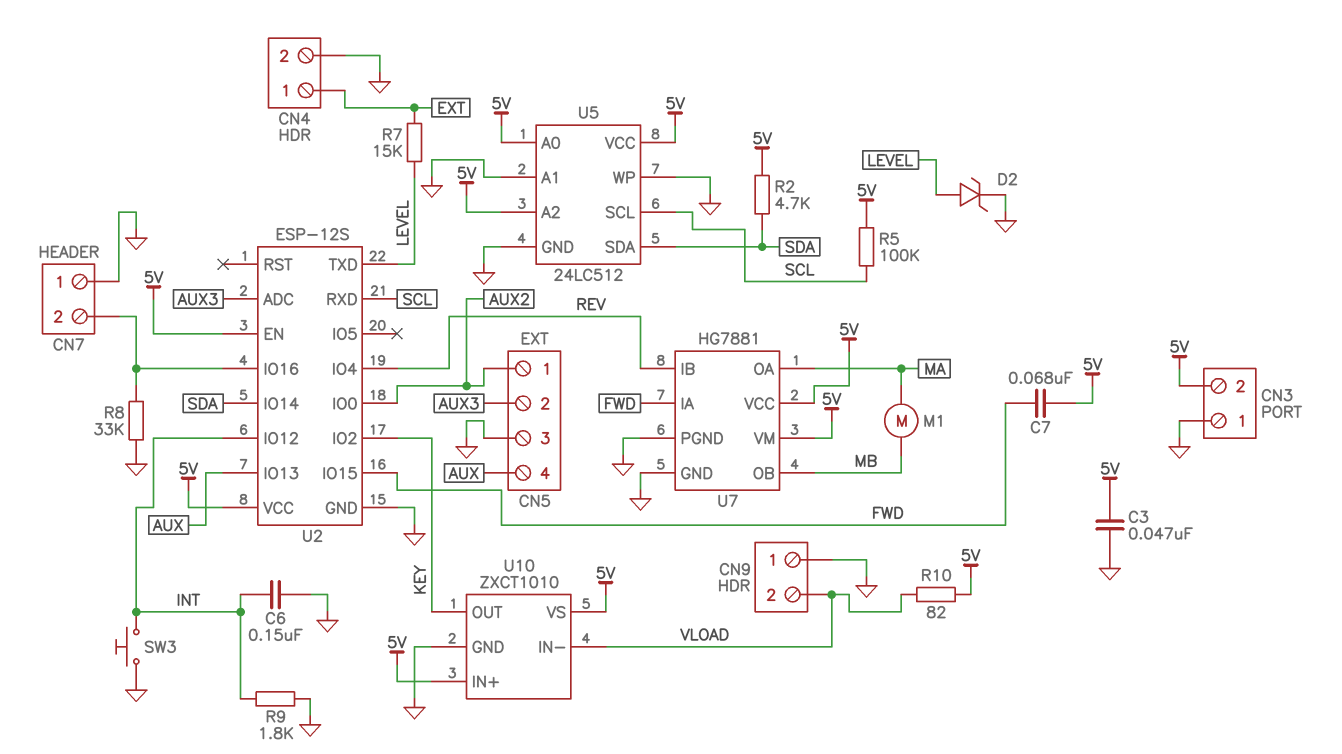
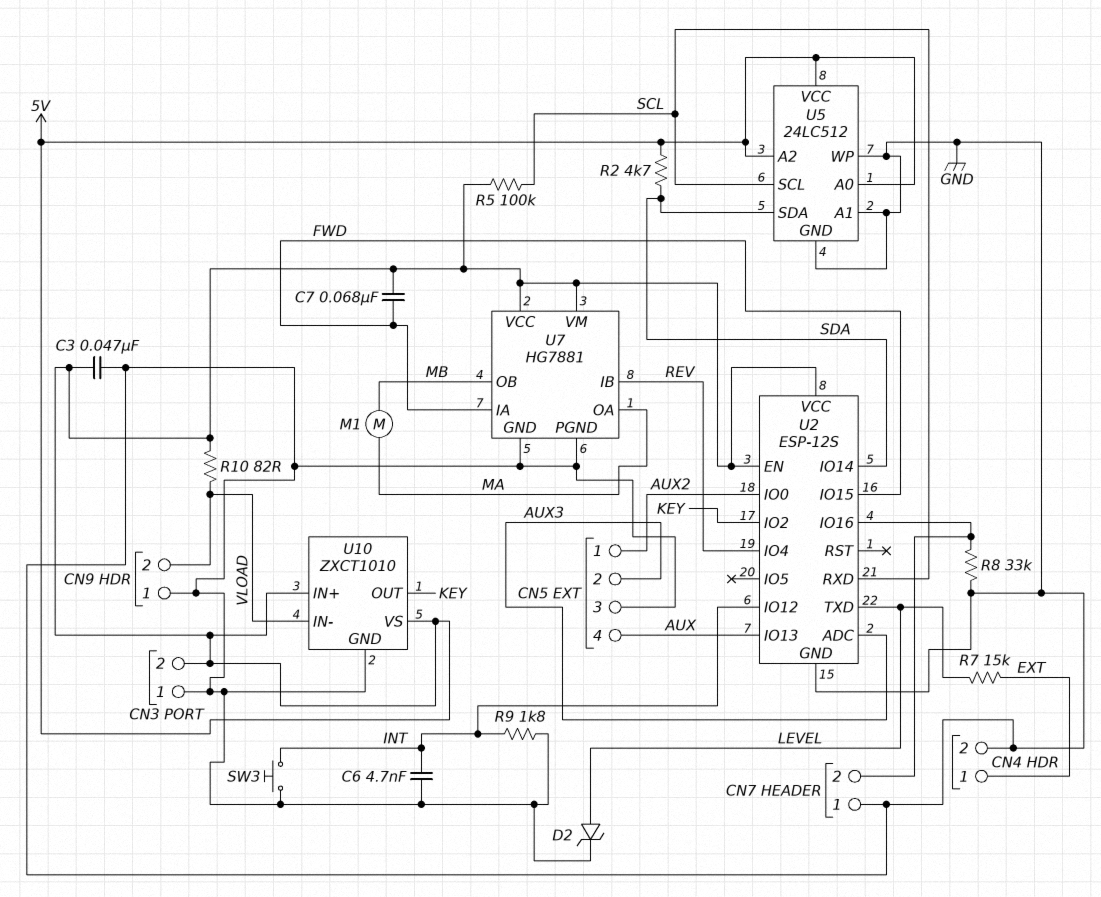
C6: 150nF (GND, INT) -> 4.7nF (GND, INT)

